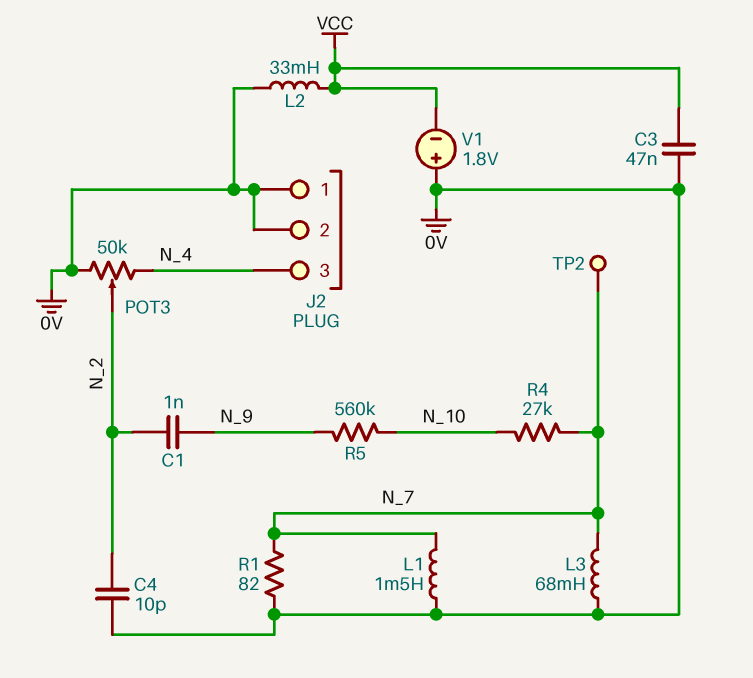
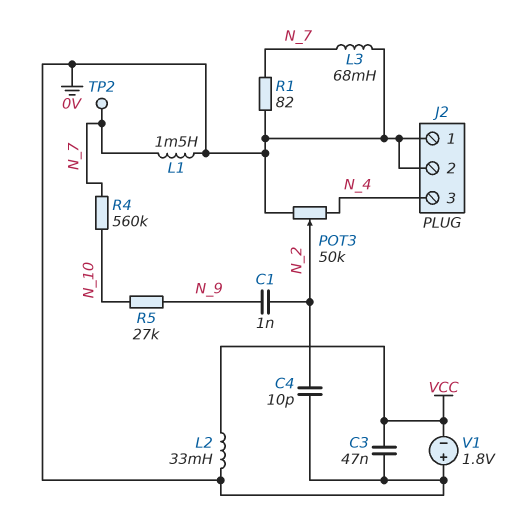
R4: 27k (N_7, N_10) -> 560k (N_7, N_10)
R5: 560k (N_9, N_10) -> 27k (N_9, N_10)

